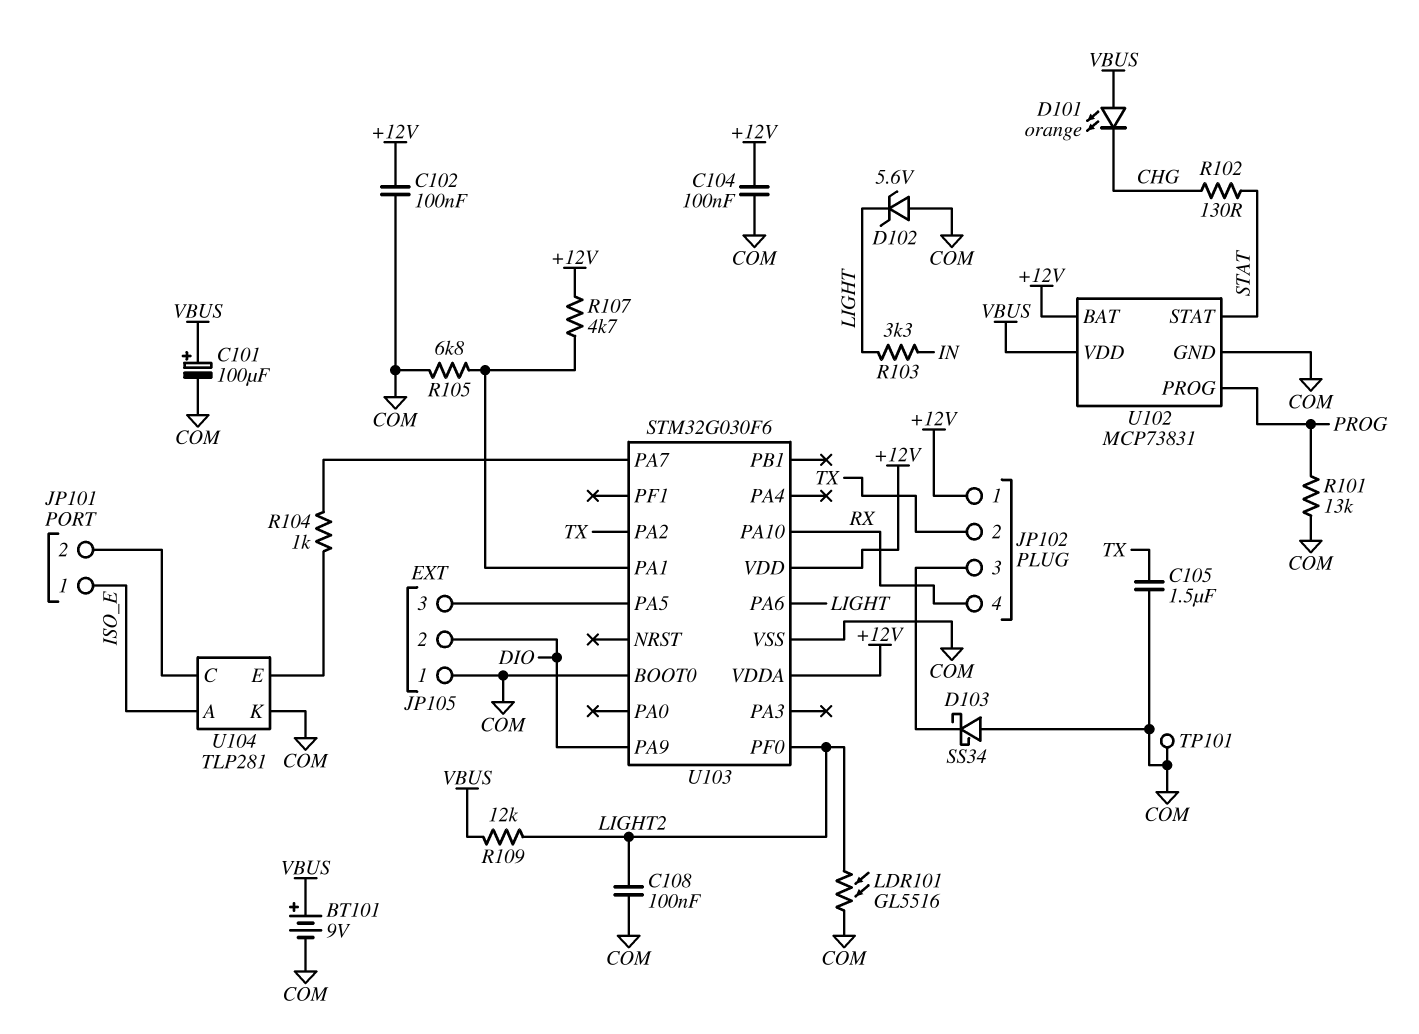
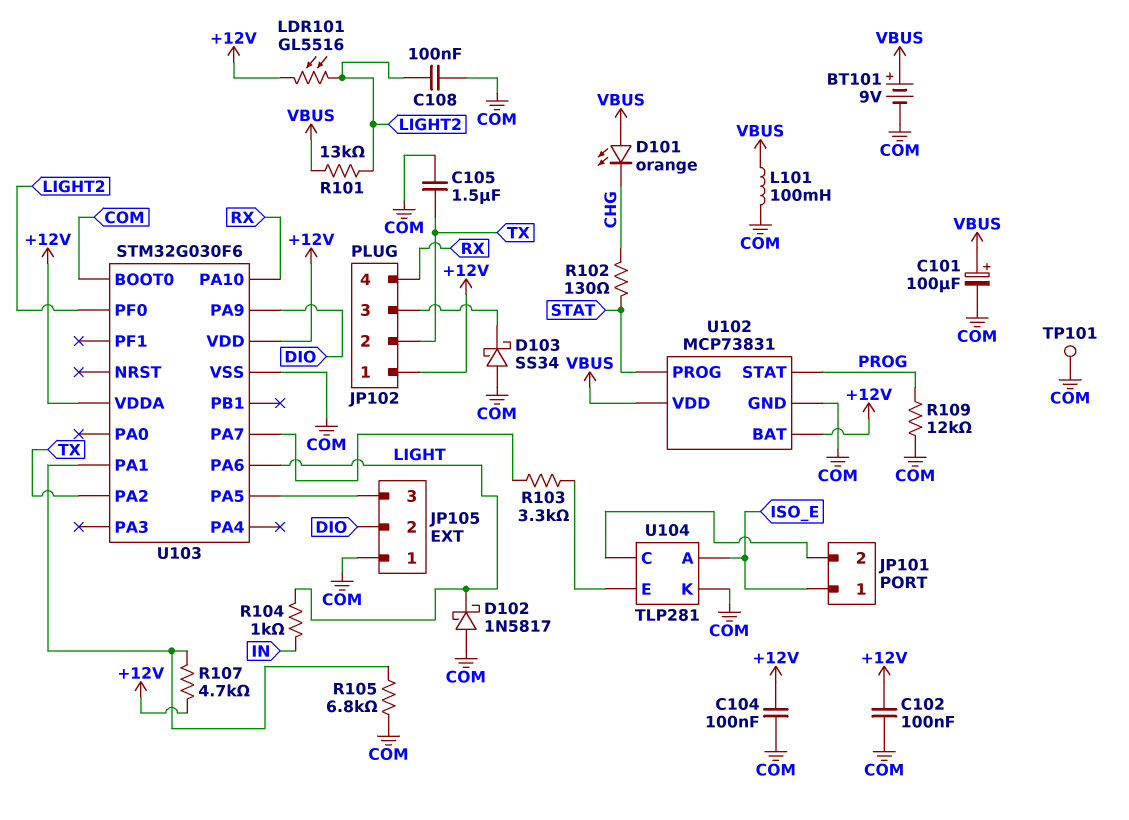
D102: zener 5.6V (A COM, K LIGHT) -> schottky 1N5817 (A COM, K LIGHT)
L101: none -> 100mH (COM, VBUS)
LDR101: GL5516 (COM, LIGHT2) -> GL5516 (+12V, LIGHT2)
R101: 13k (COM, PROG) -> 13k (LIGHT2, VBUS)
R103: 3.3k (IN, LIGHT) -> 3.3k (U103/PA7, U104/E)
R104: 1k (U103/PA7, U104/E) -> 1k (IN, LIGHT)
R109: 12k (LIGHT2, VBUS) -> 12k (COM, PROG)
U102 pin PROG: PROG -> STAT
U102 pin STAT: STAT -> PROG

